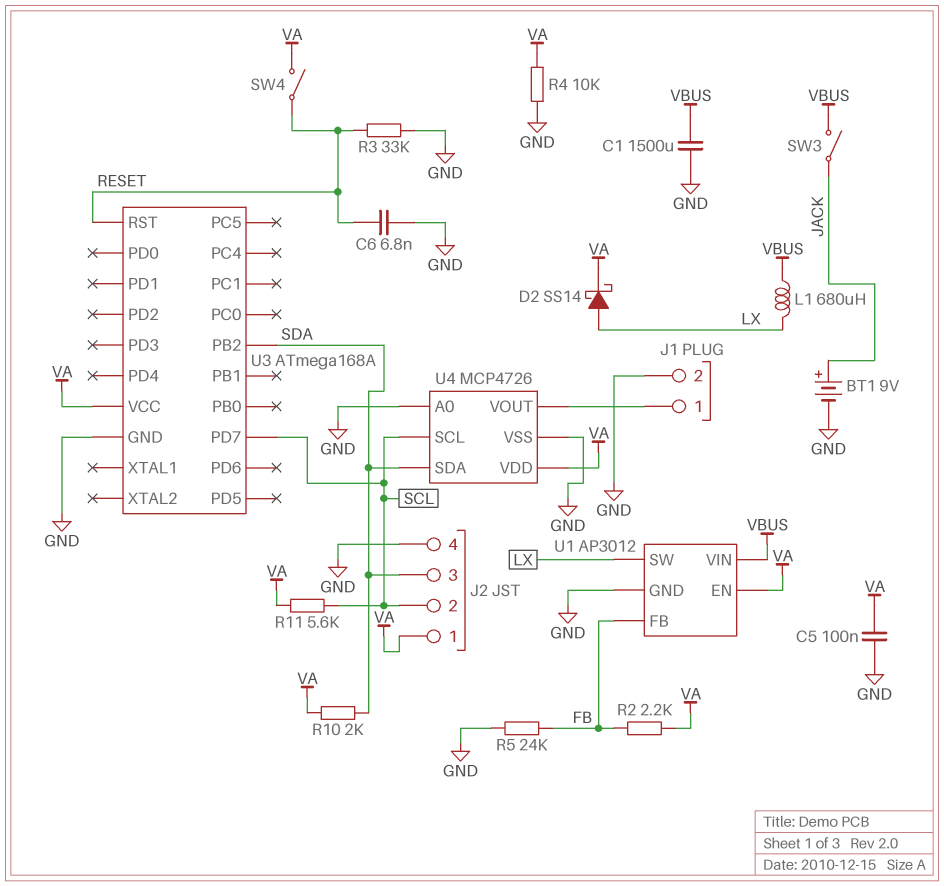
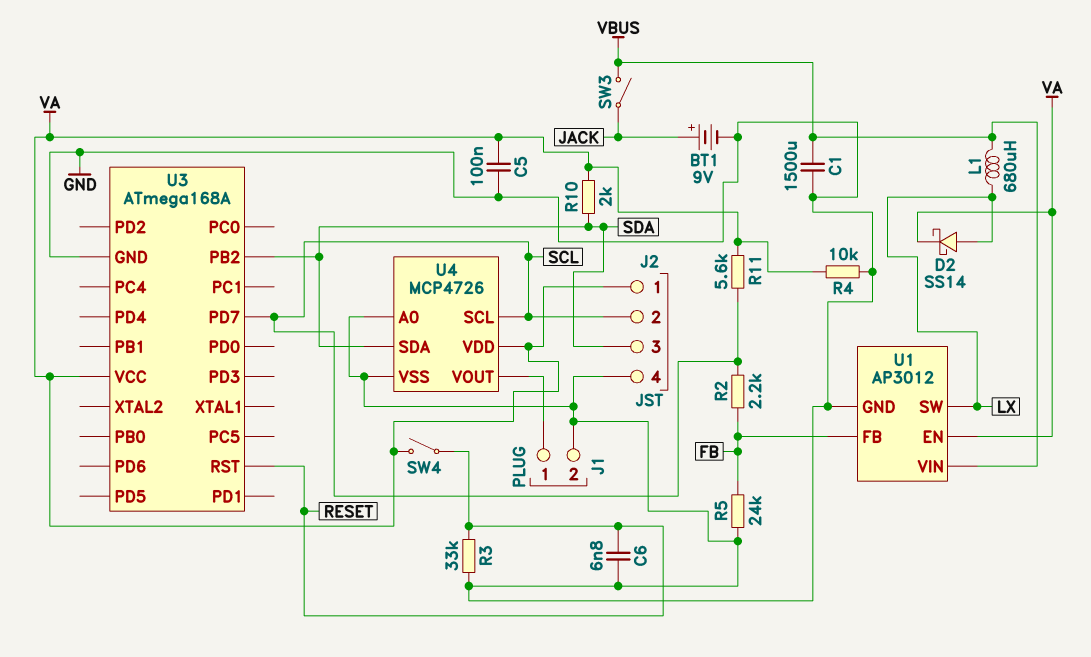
R2: 2.2k (FB, VA) -> 2.2k (FB, SCL)

